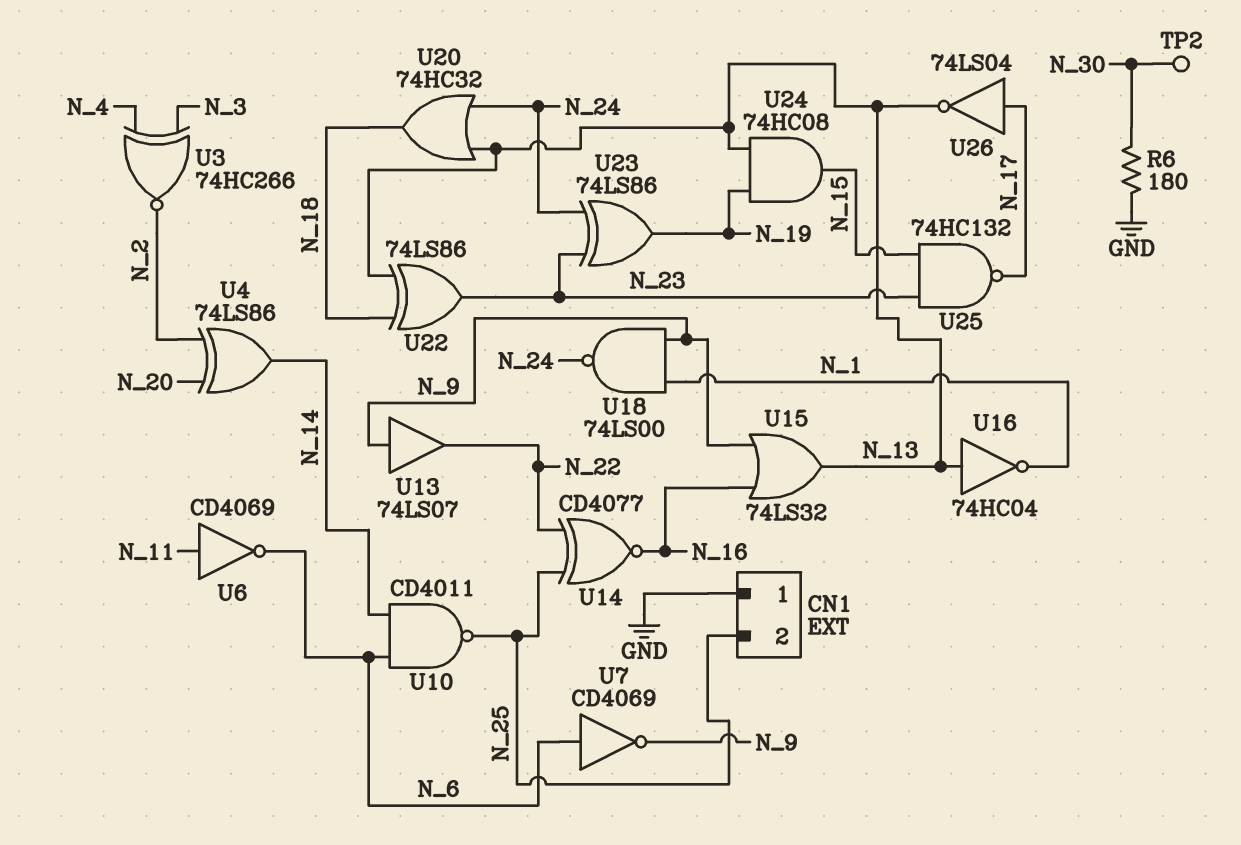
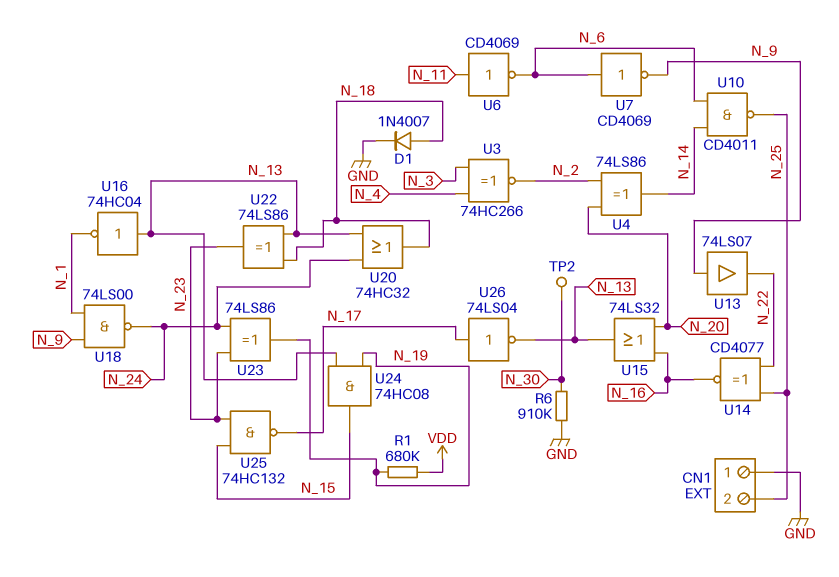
D1: none -> diode 1N4007 (A N_18, K GND)
R1: none -> 680k (N_19, VDD)
R6: 180 (GND, N_30) -> 910k (GND, N_30)
U15: OR 74LS32 (in N_9, in N_16, out N_13) -> OR 74LS32 (in N_16, in N_20, out N_13)

